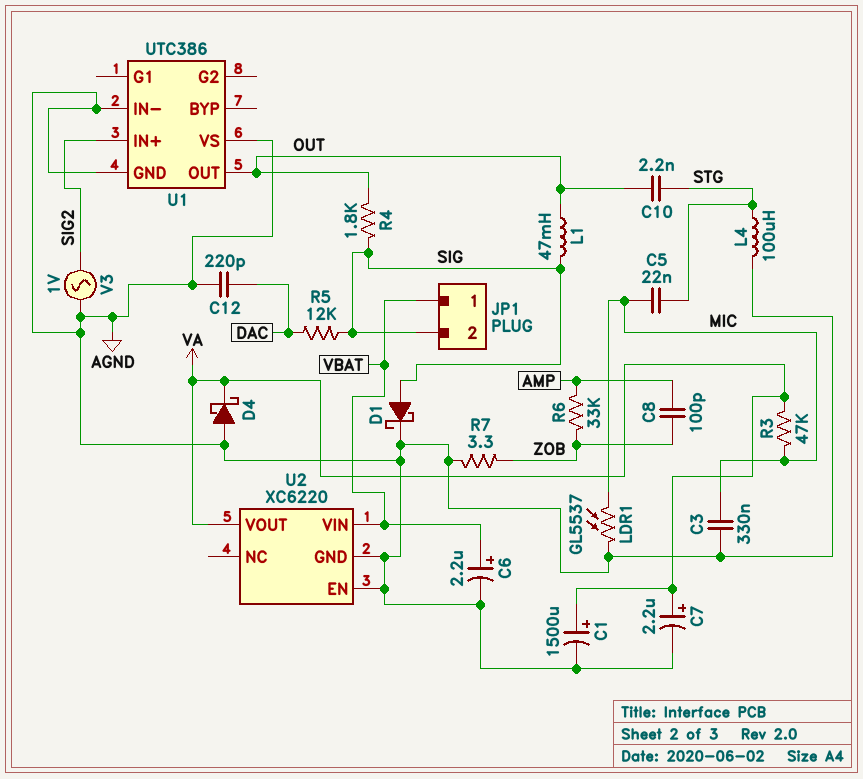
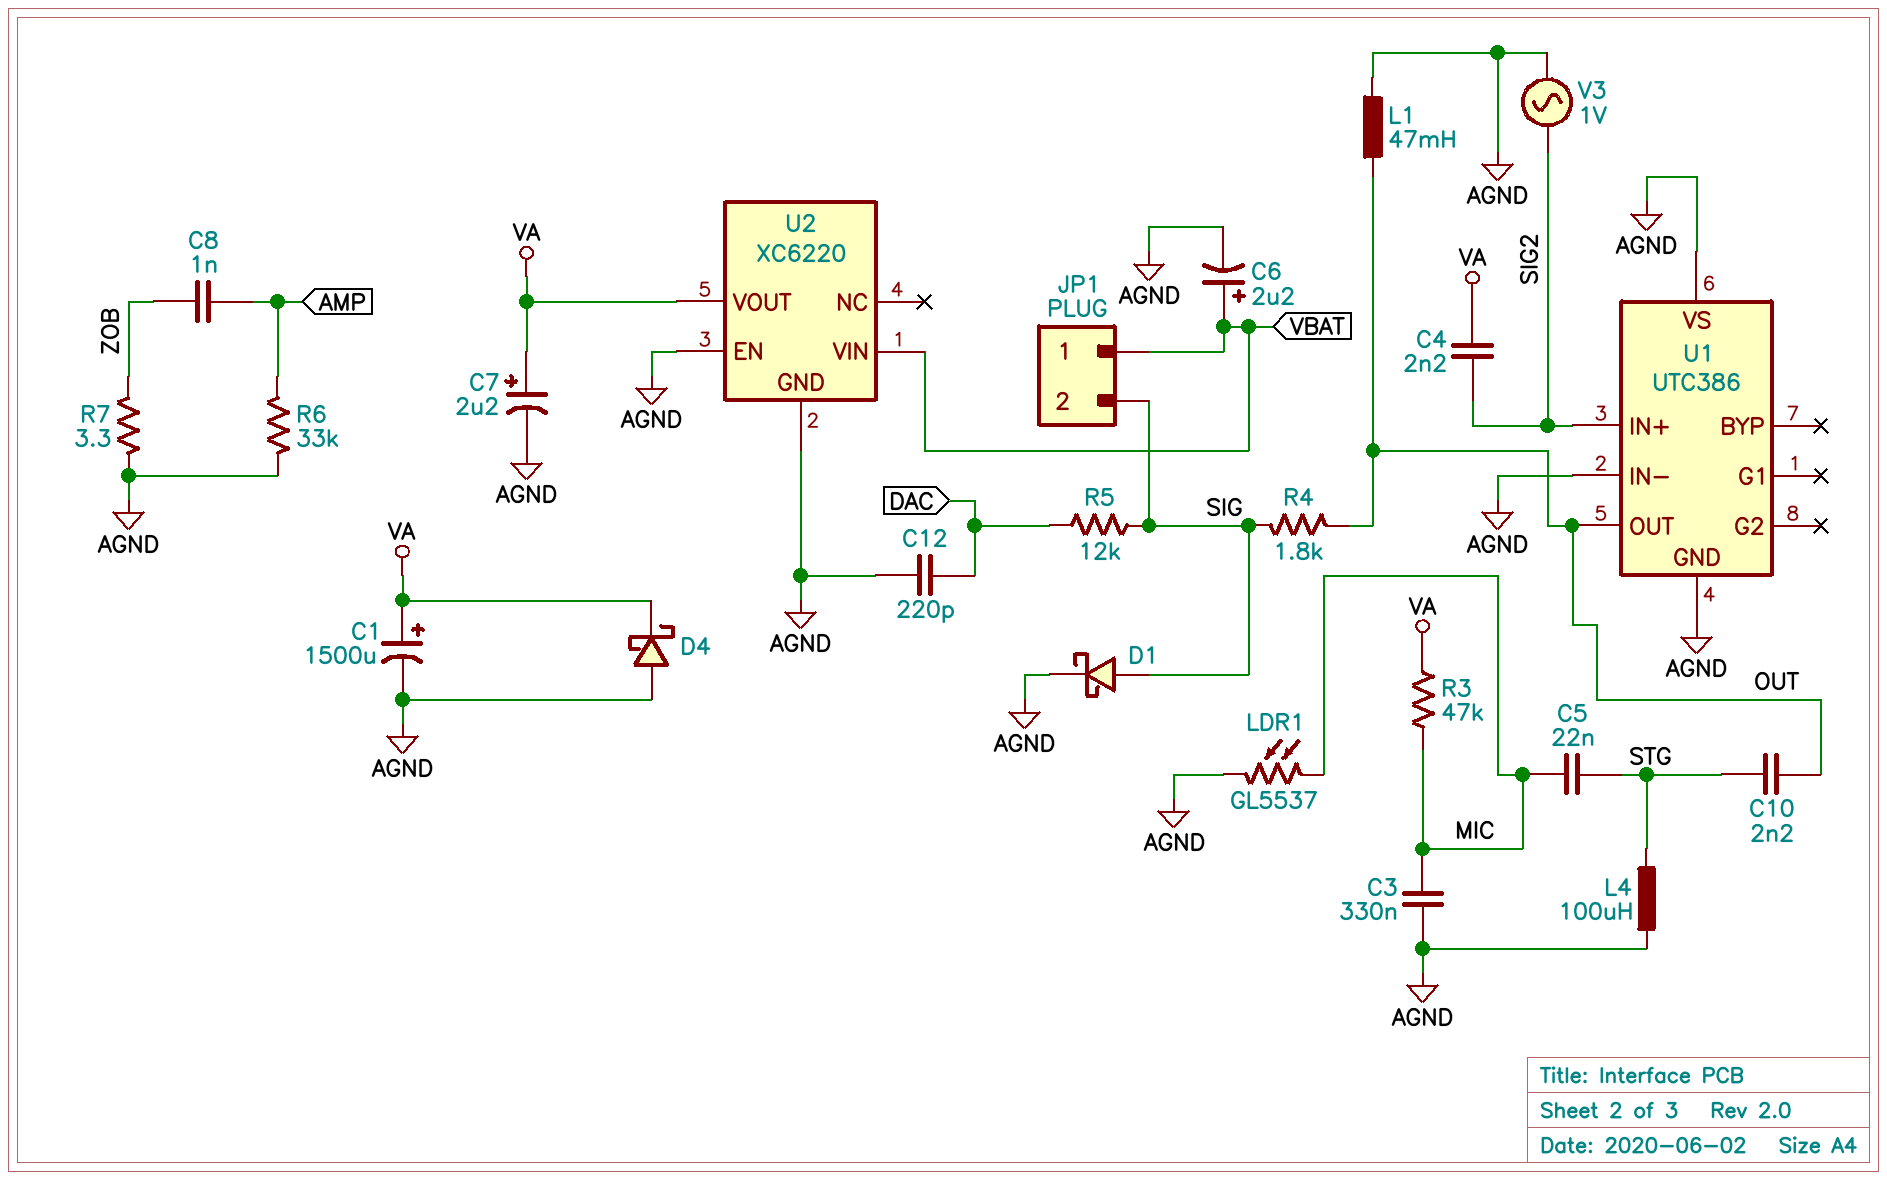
C4: none -> 2.2nF (SIG2, VA)
C8: 100pF (AMP, ZOB) -> 1nF (AMP, ZOB)
L1: 47mH (OUT, SIG) -> 47mH (AGND, OUT)
R6: 33k (AMP, ZOB) -> 33k (AGND, AMP)

